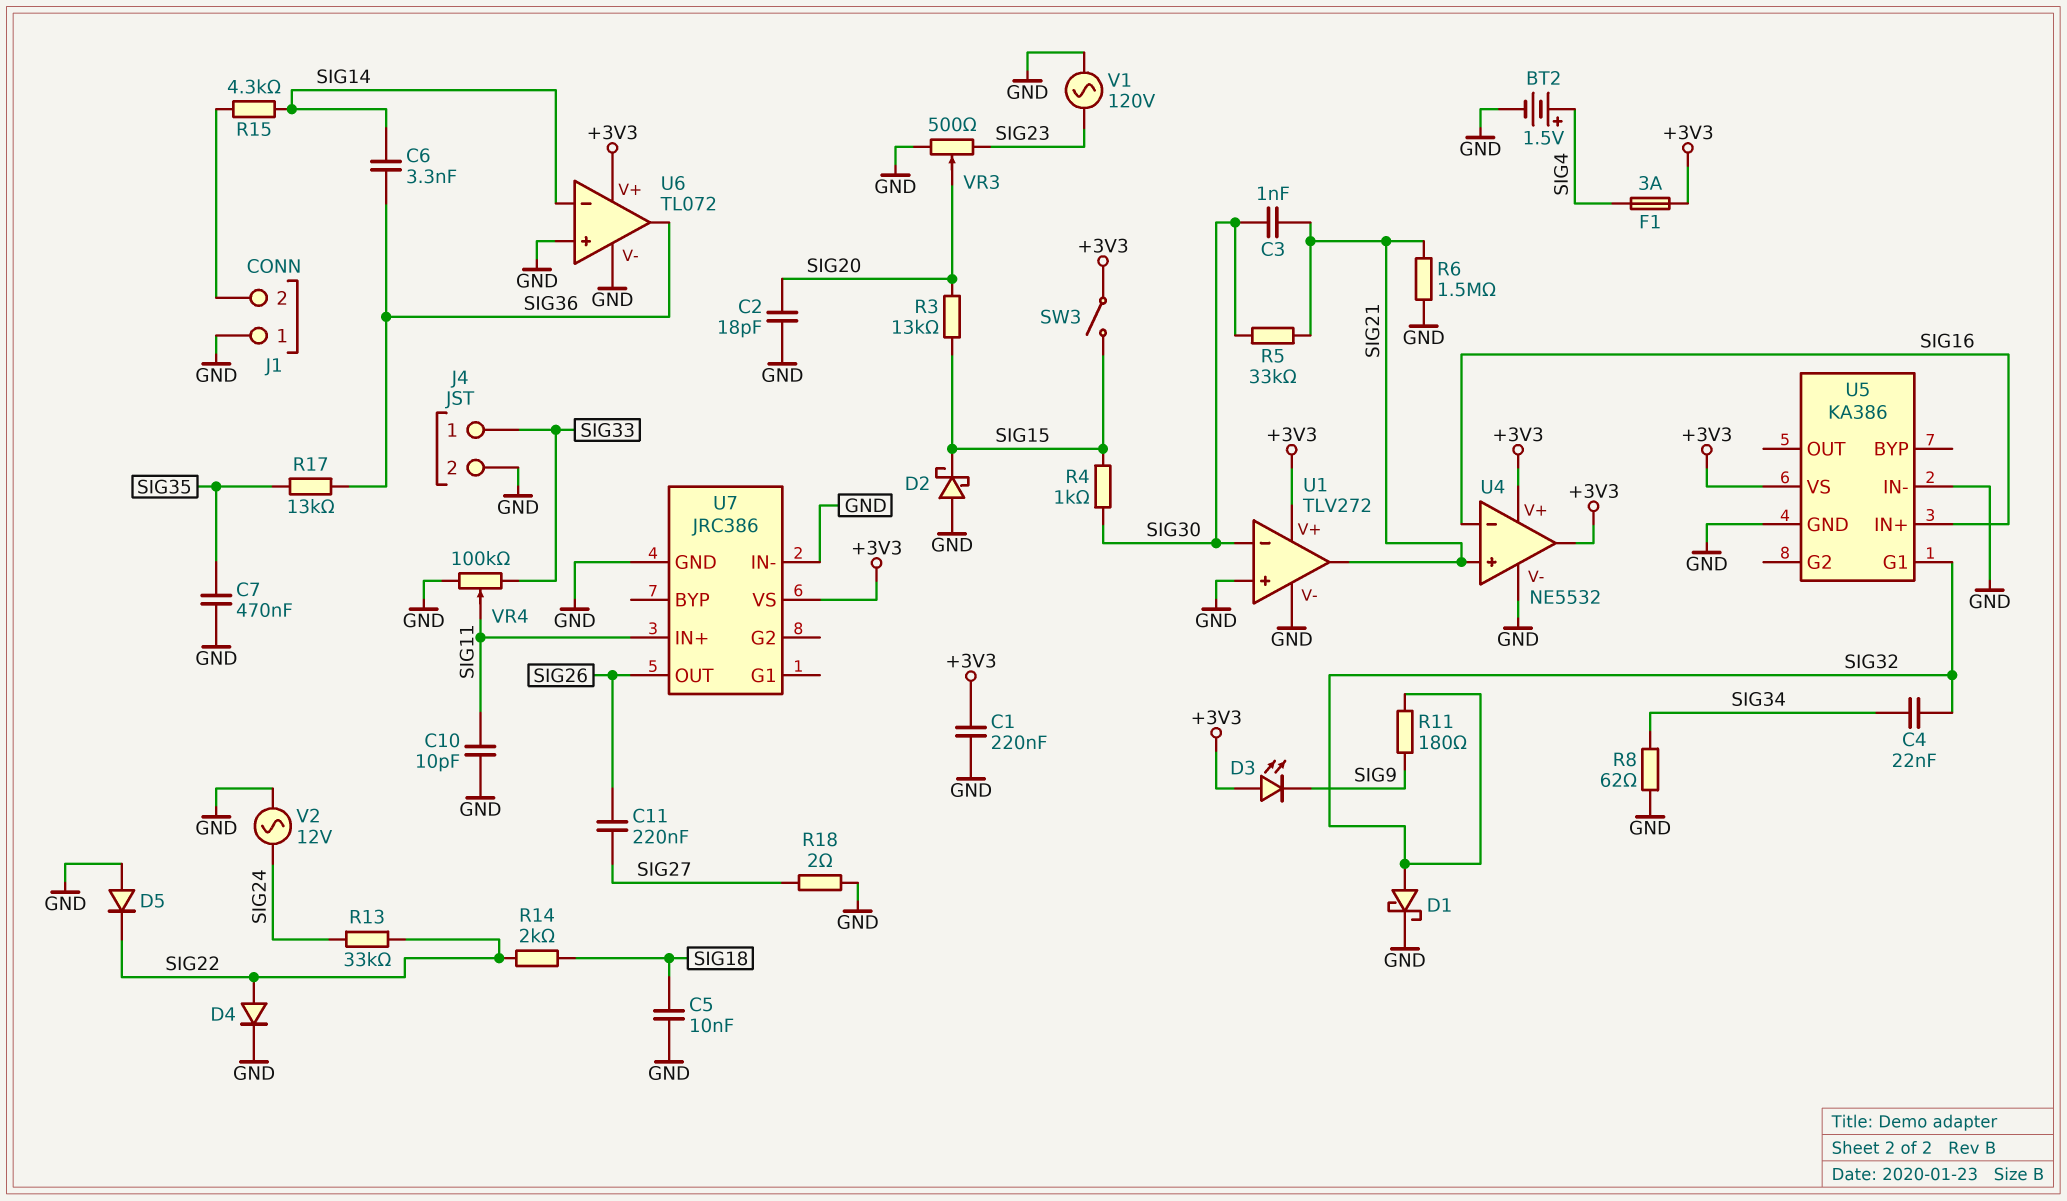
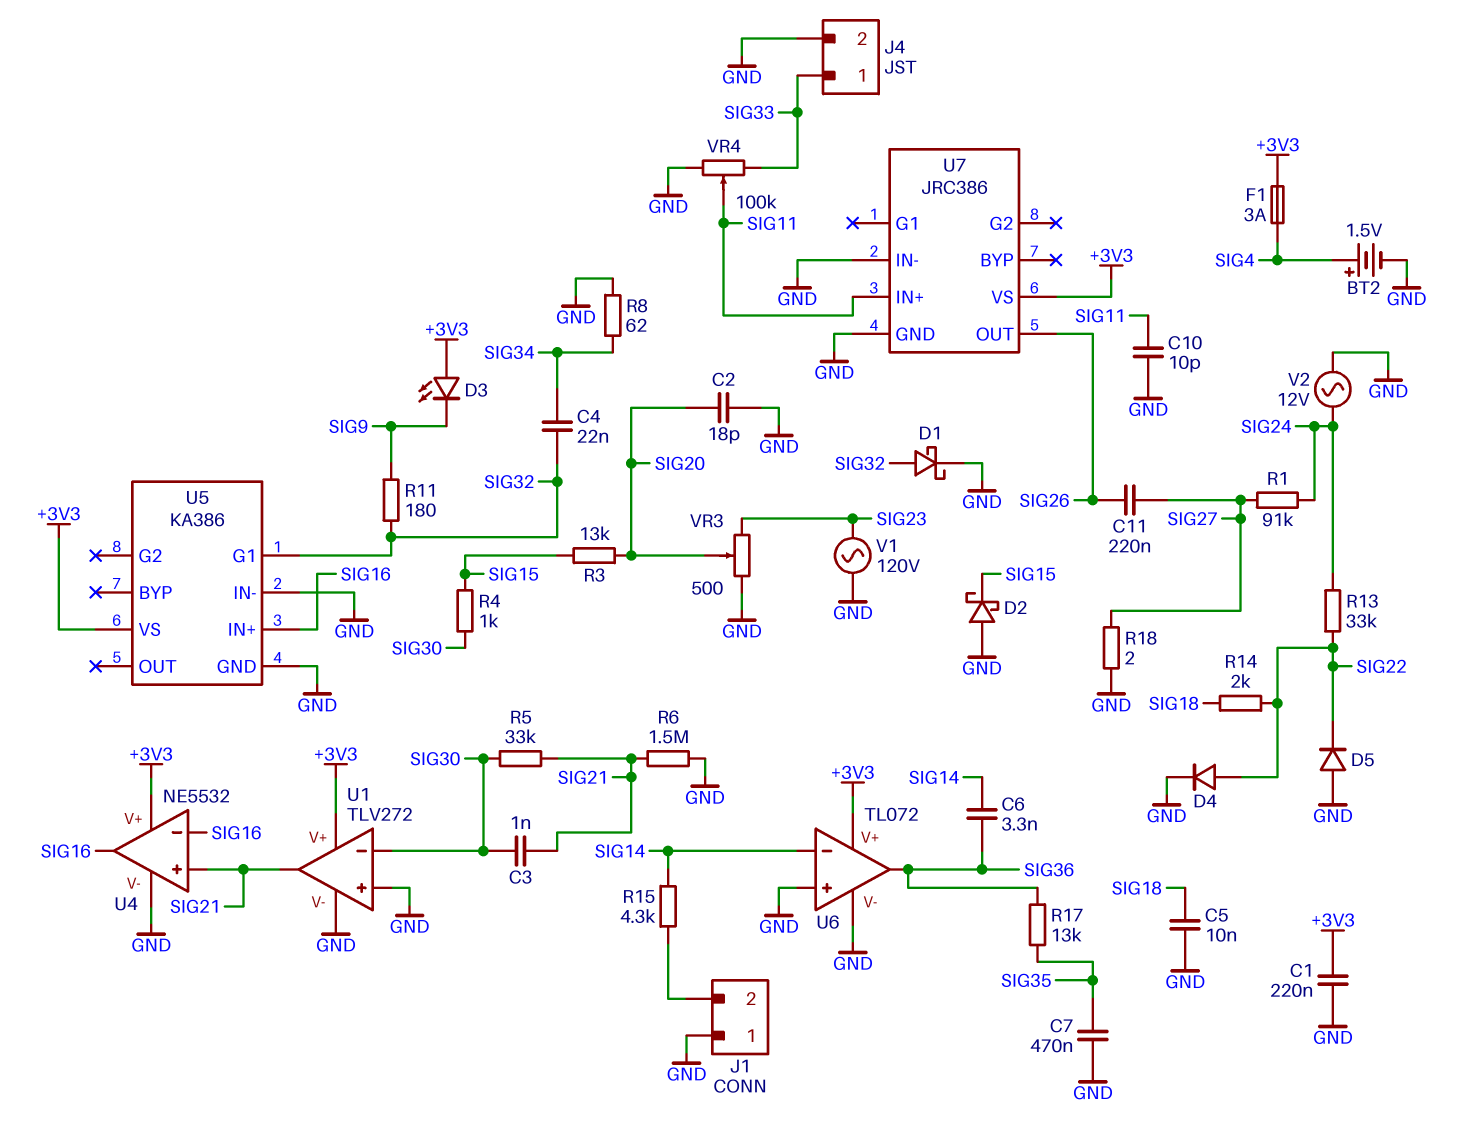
R1: none -> 91k (SIG24, SIG27)
SW3: switch (+3V3, SIG15) -> none
U4 pin out: +3V3 -> SIG16

